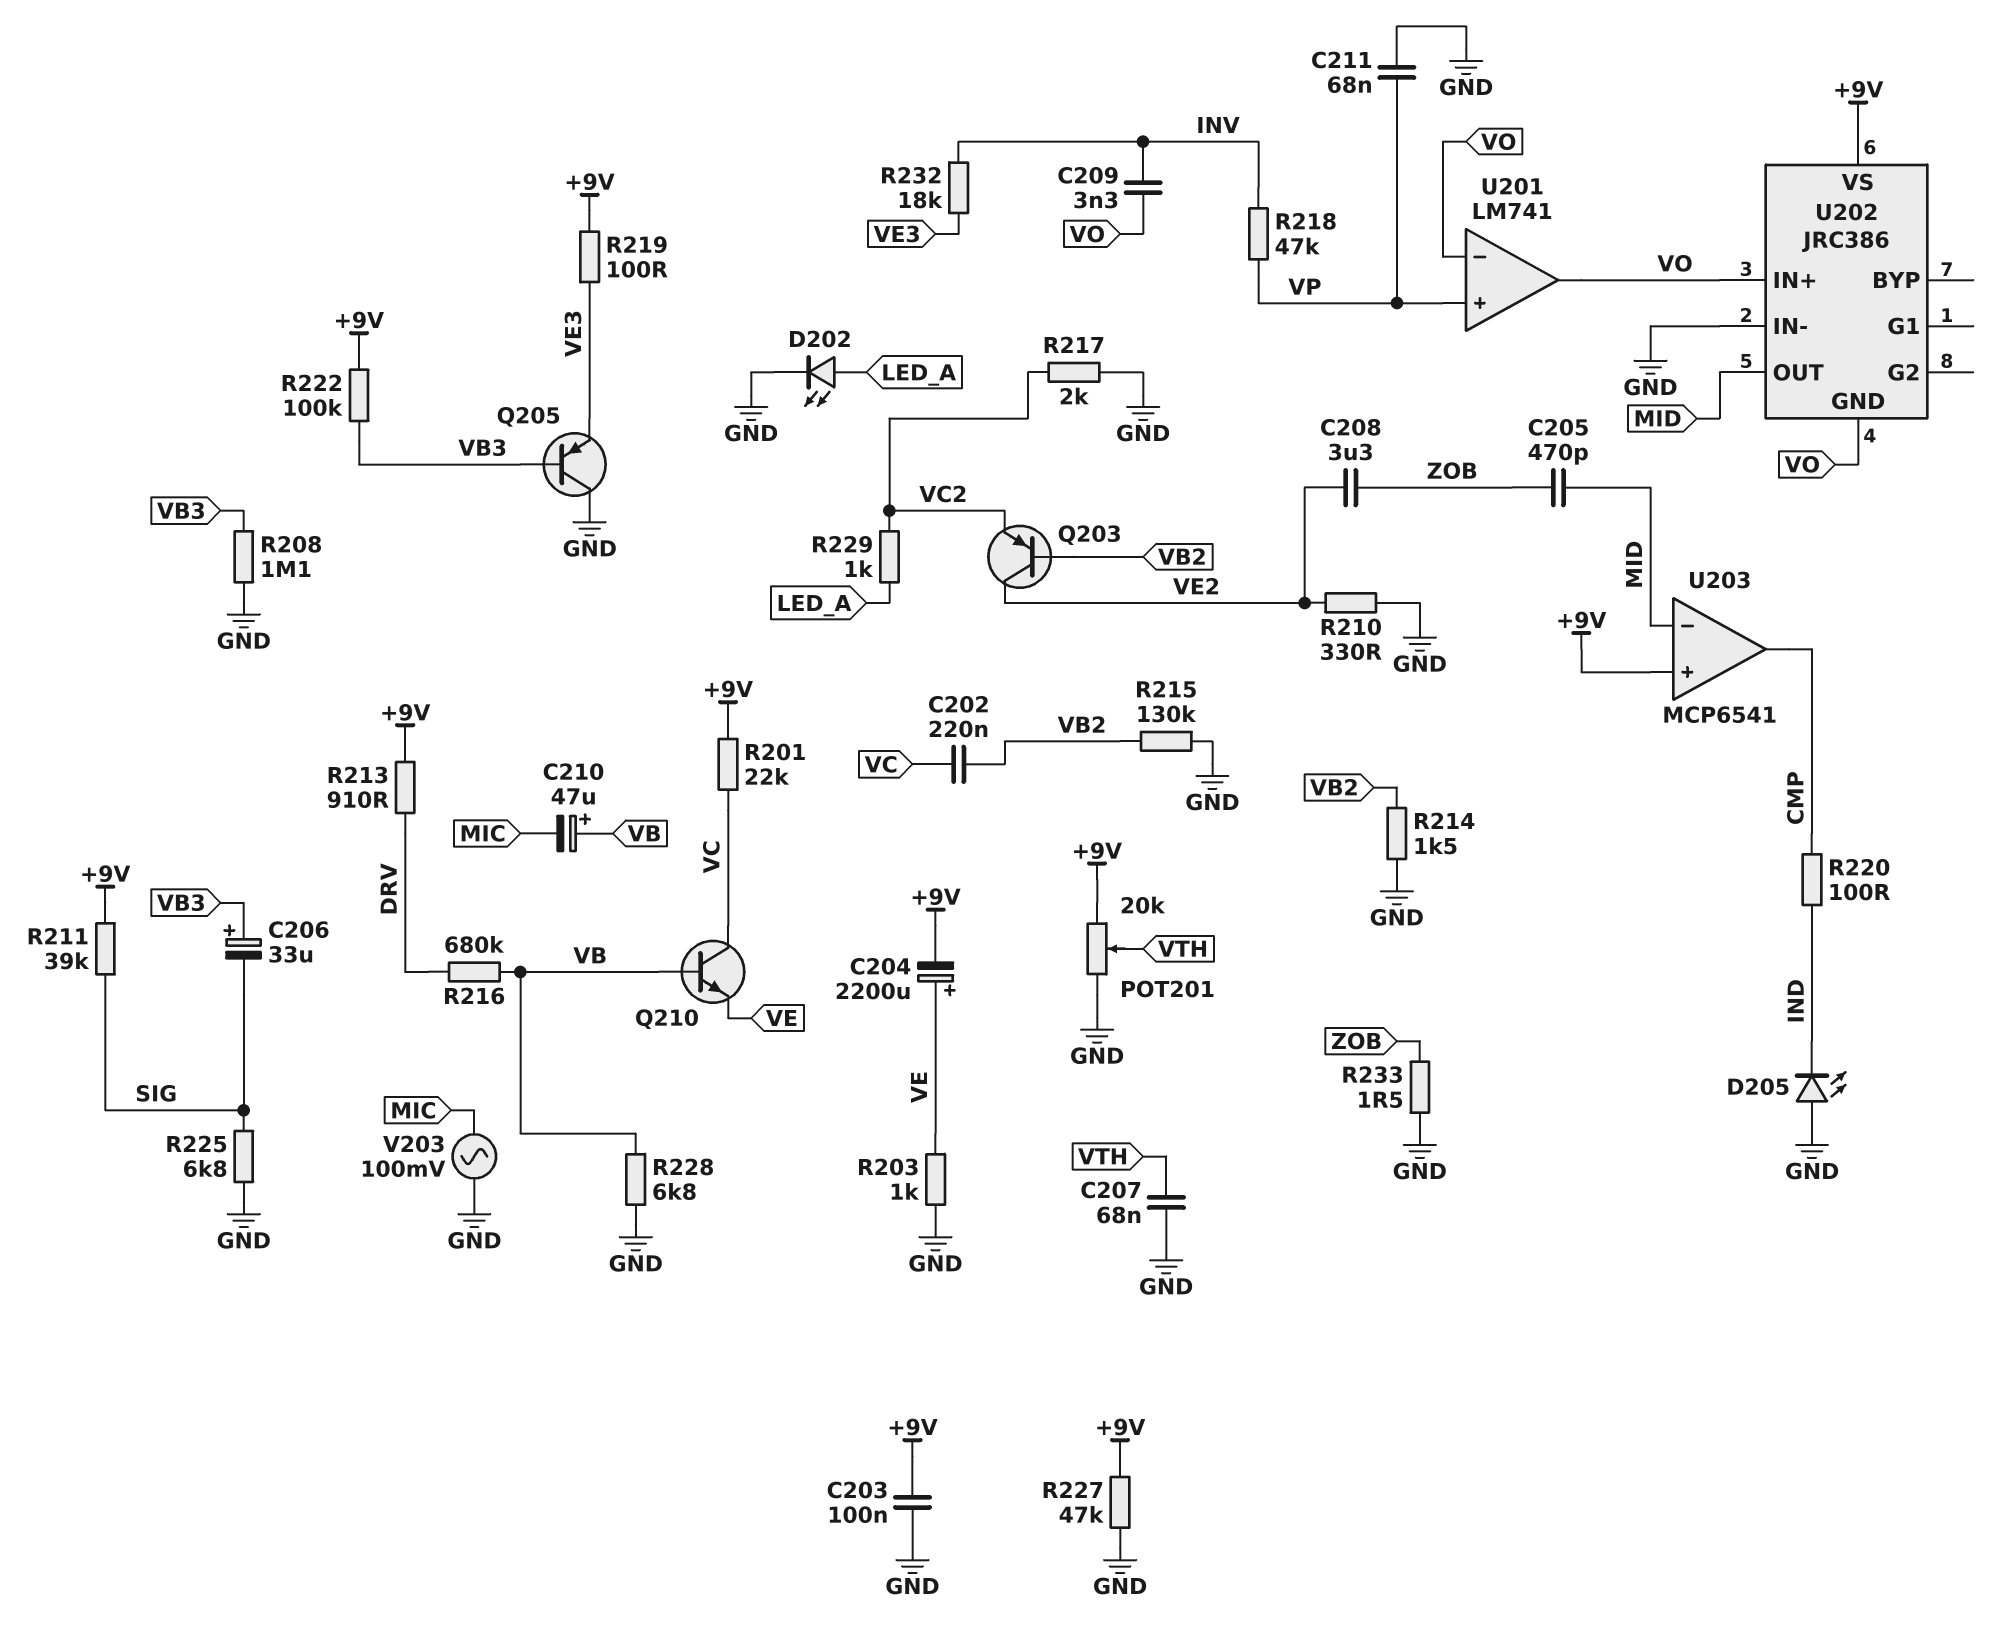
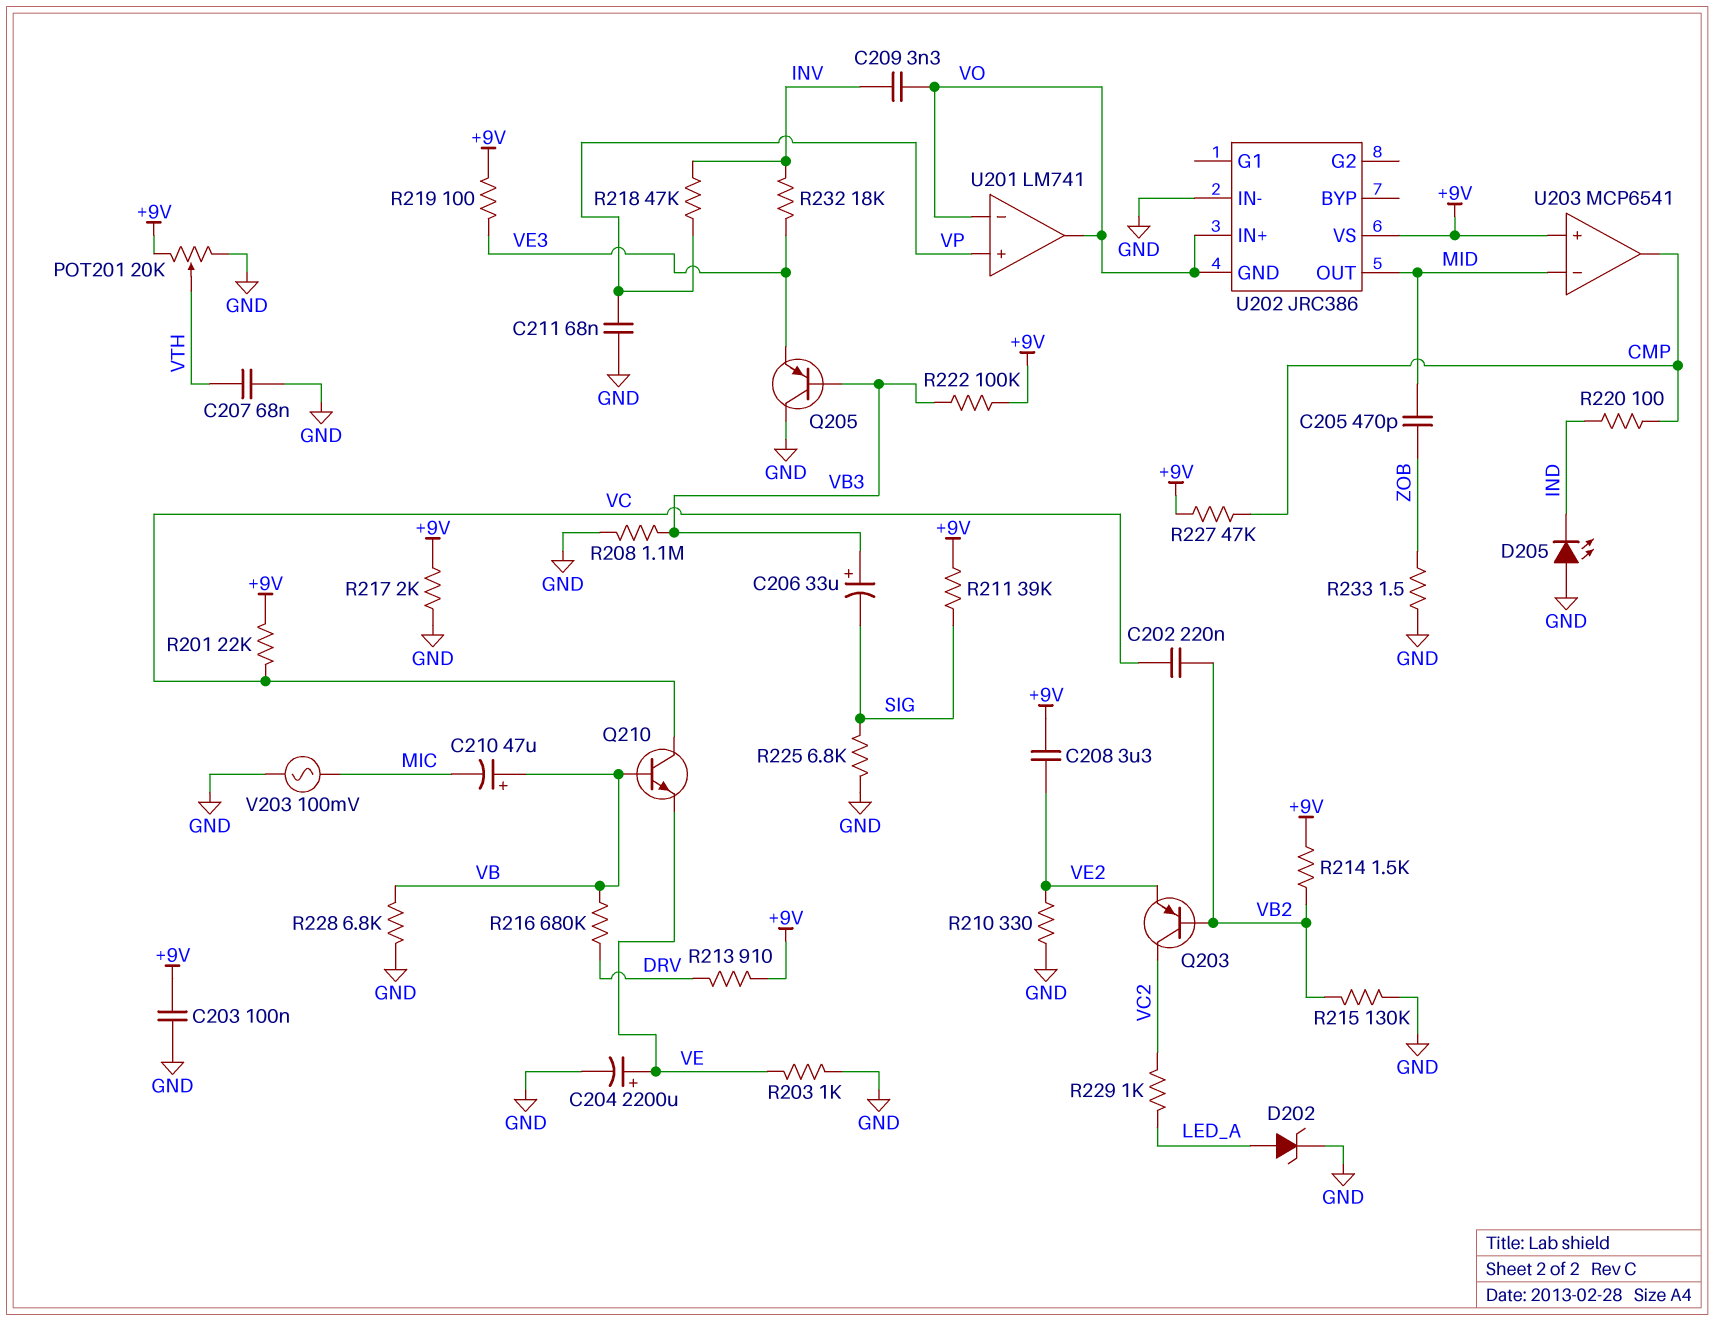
C204: 2200uF (plus VE, minus +9V) -> 2200uF (plus VE, minus GND)
C208: 3.3uF (VE2, ZOB) -> 3.3uF (+9V, VE2)
D202: LED (A LED_A, K GND) -> zener (A LED_A, K GND)
Q203: PNP (B VB2, C VE2, E VC2) -> PNP (B VB2, C VC2, E VE2)
R214: 1.5k (GND, VB2) -> 1.5k (+9V, VB2)
R217: 2k (GND, VC2) -> 2k (+9V, GND)
R227: 47k (+9V, GND) -> 47k (+9V, CMP)

